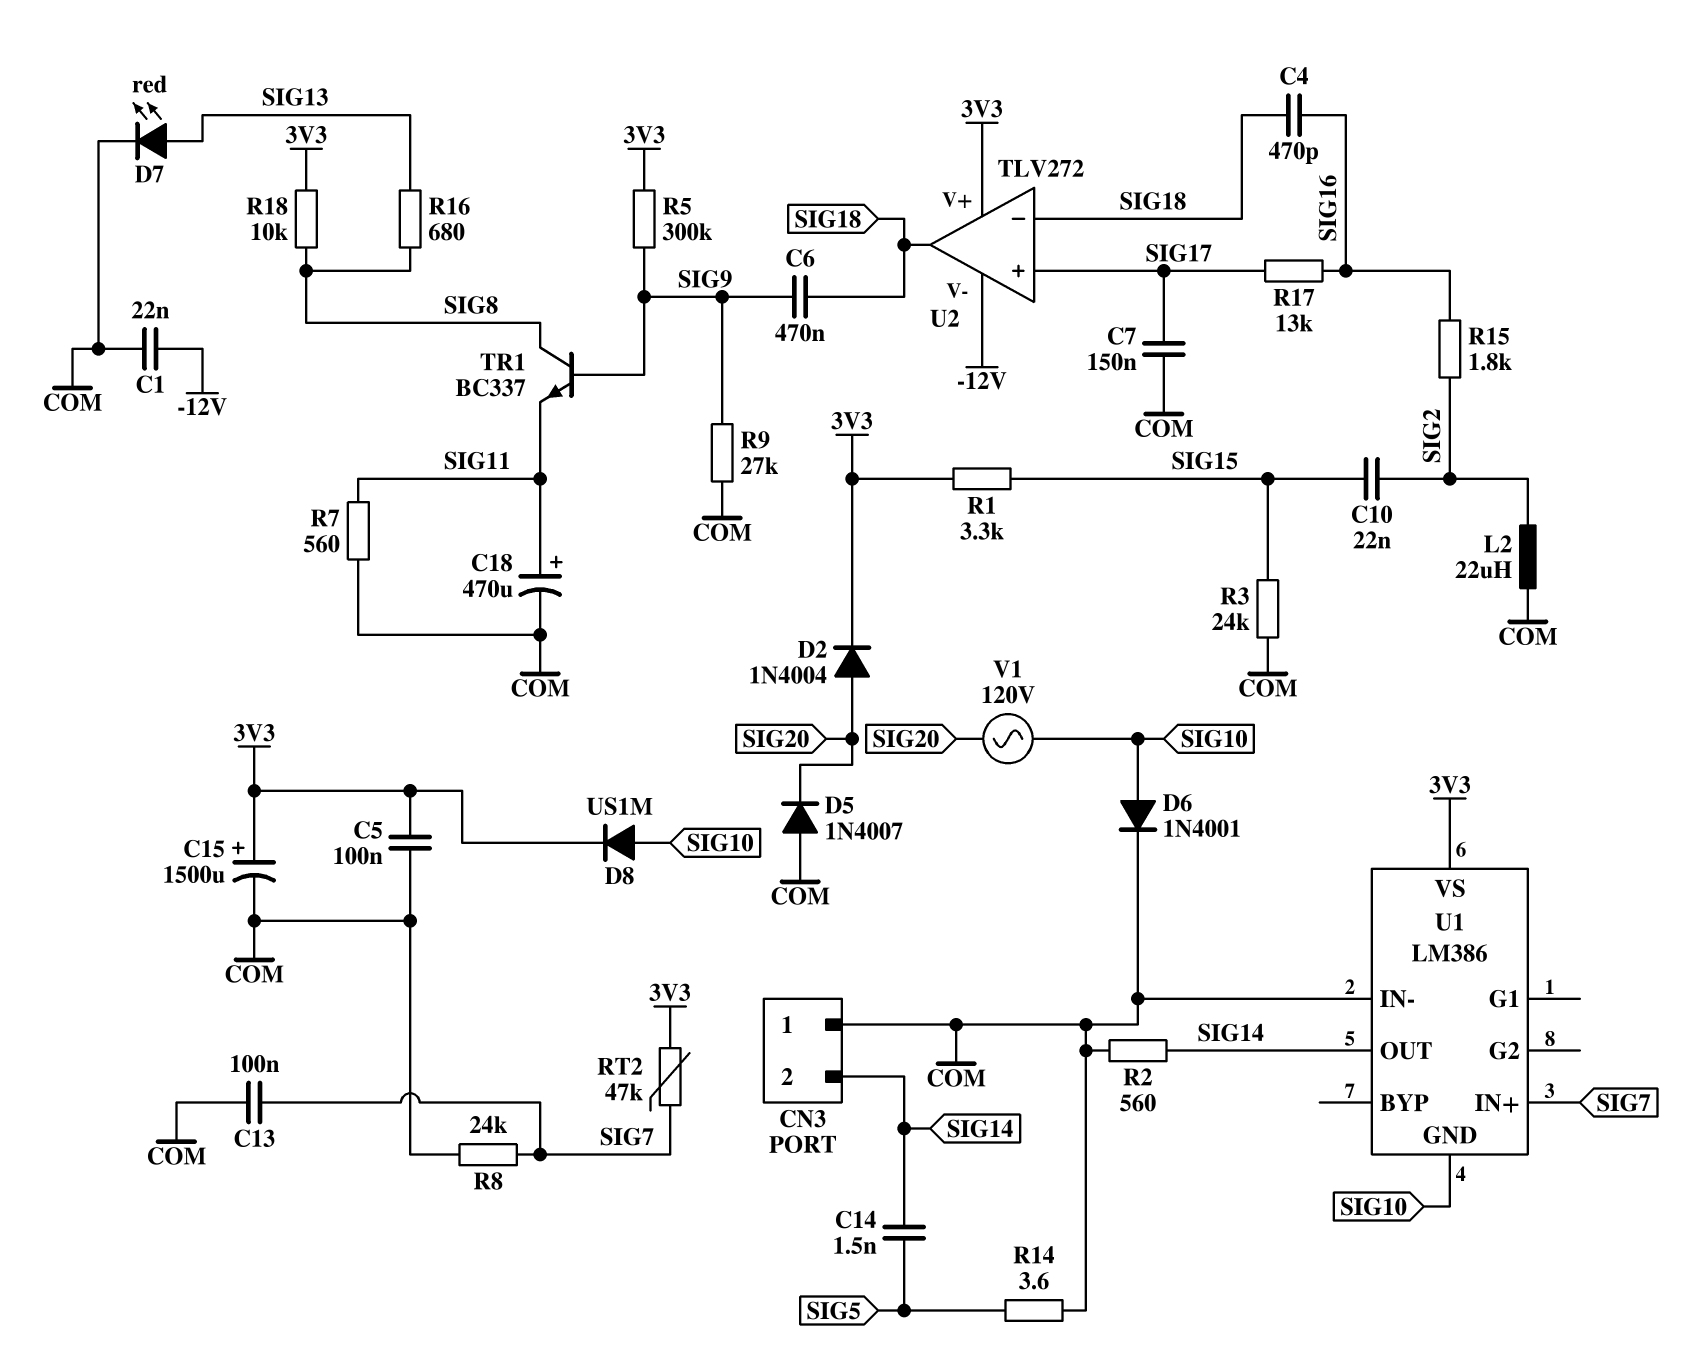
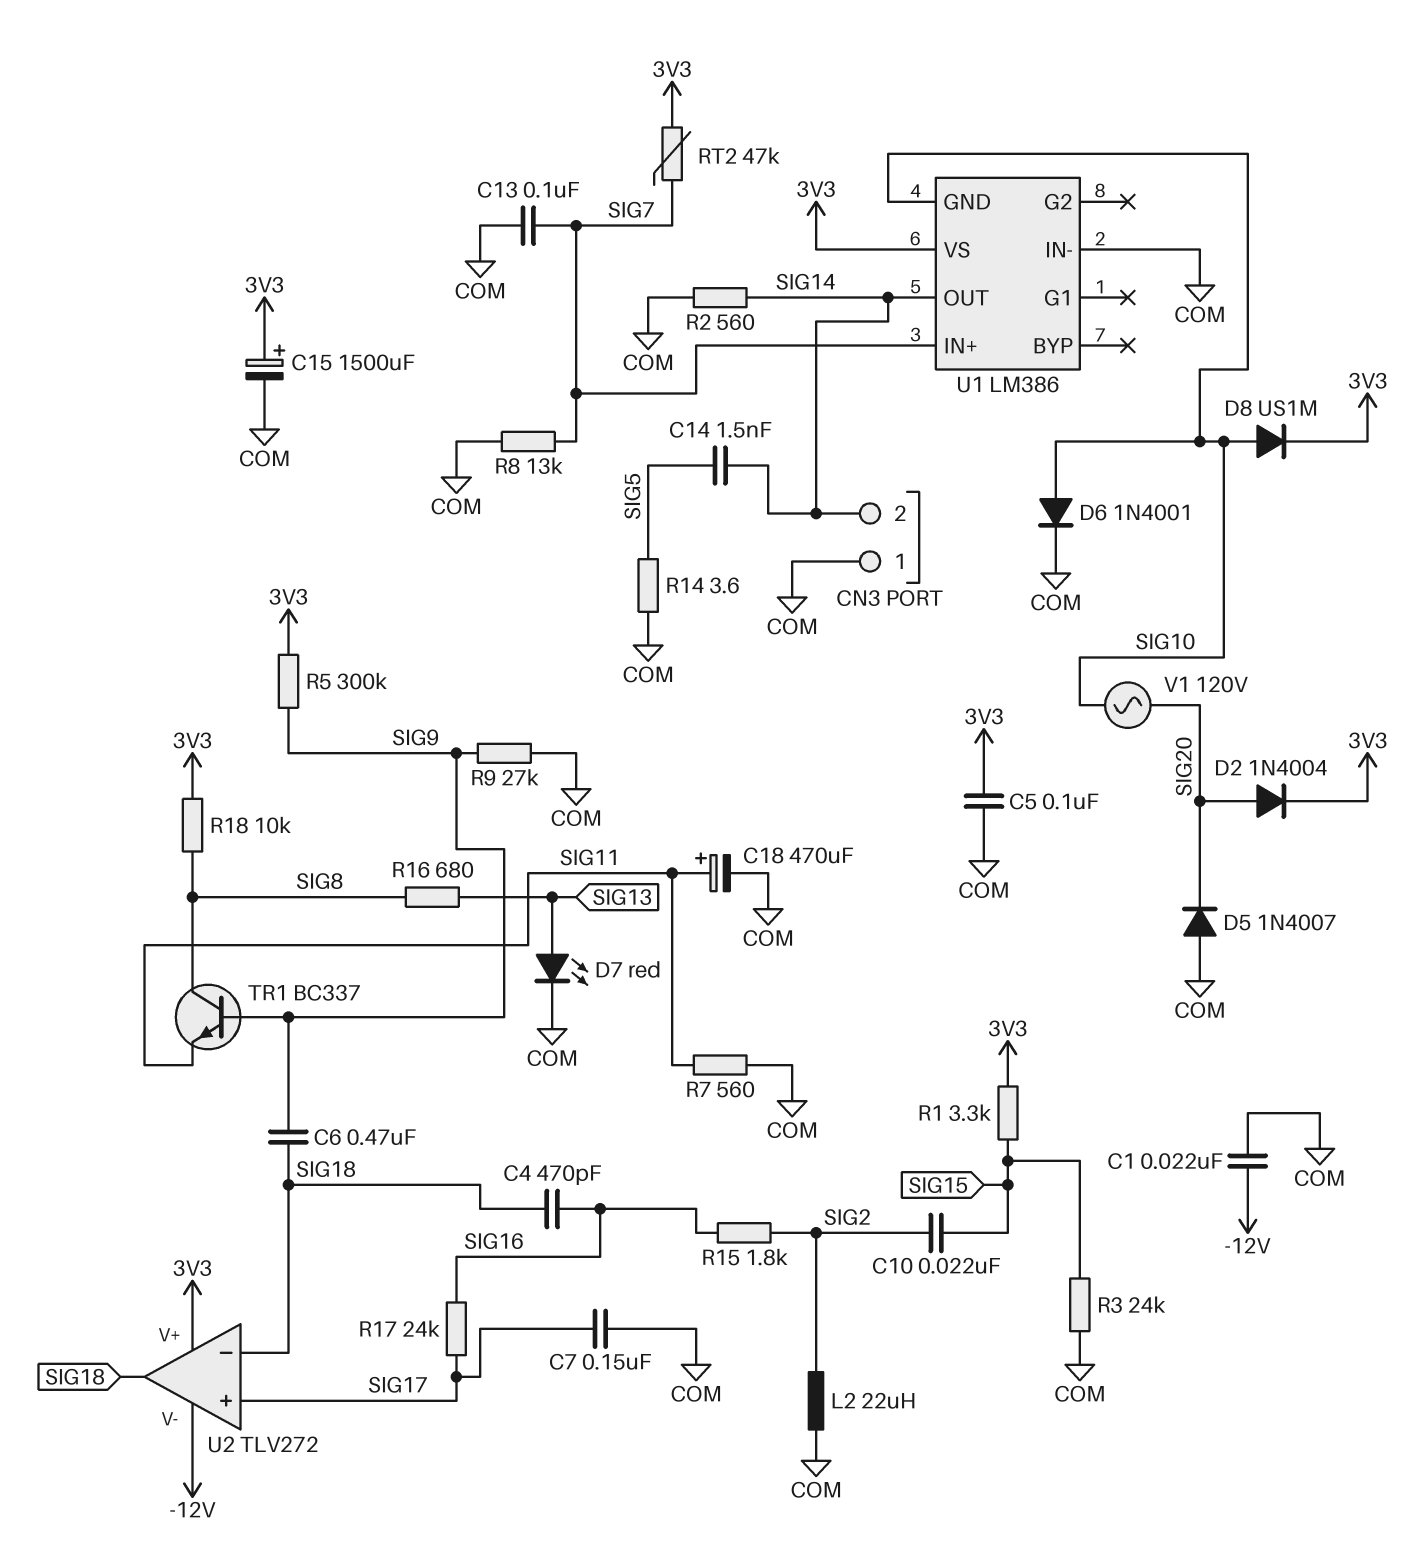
R8: 24k (COM, SIG7) -> 13k (COM, SIG7)
R17: 13k (SIG16, SIG17) -> 24k (SIG16, SIG17)

